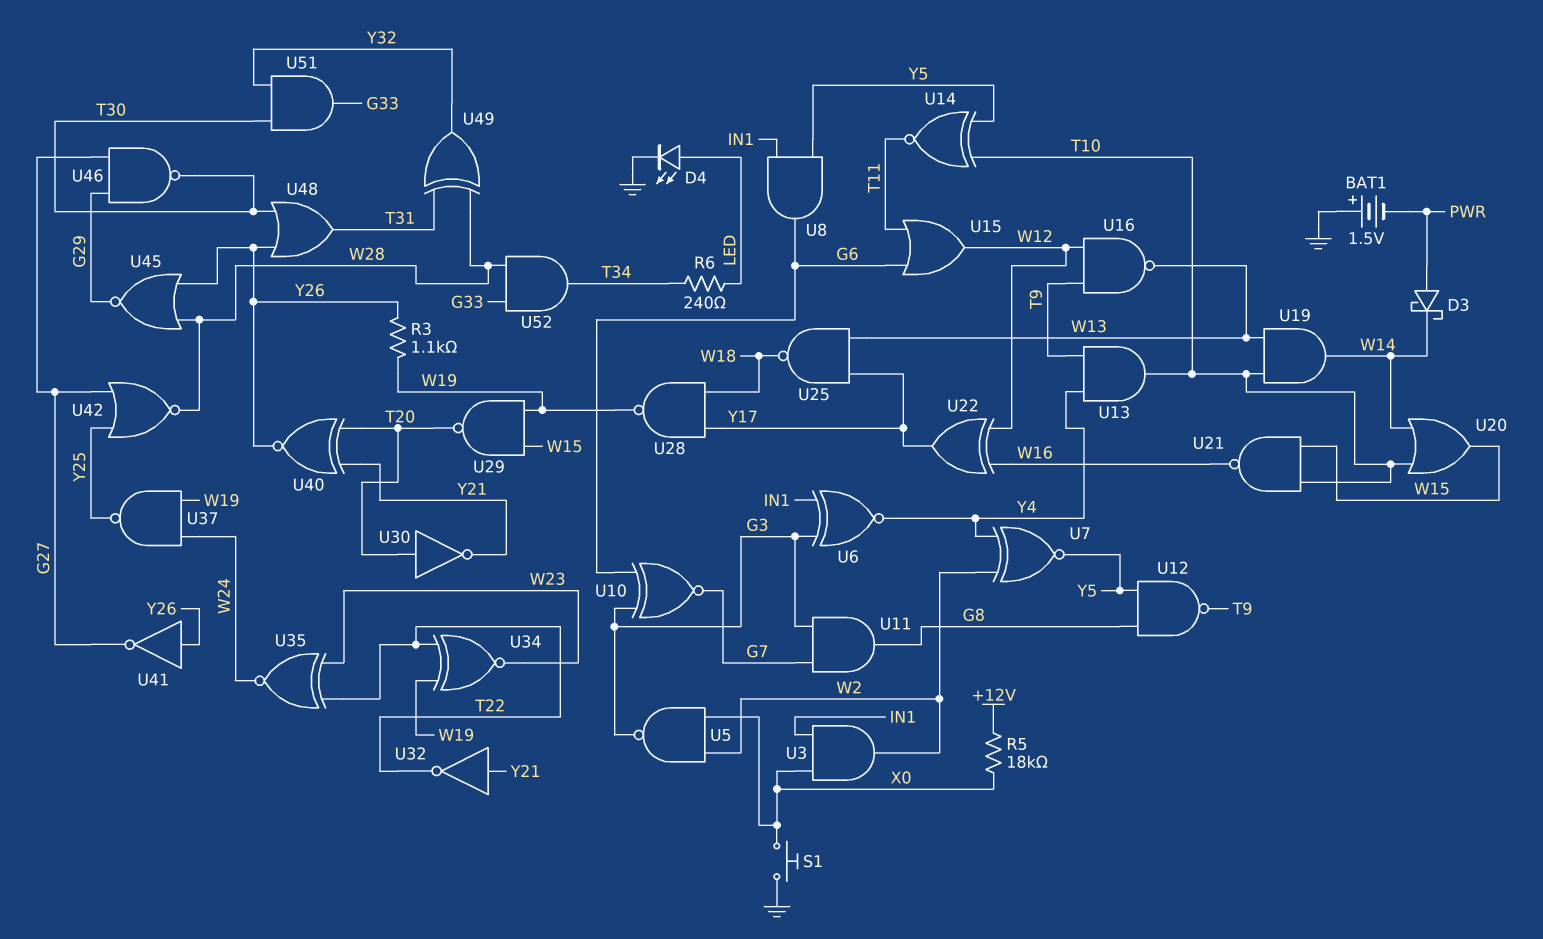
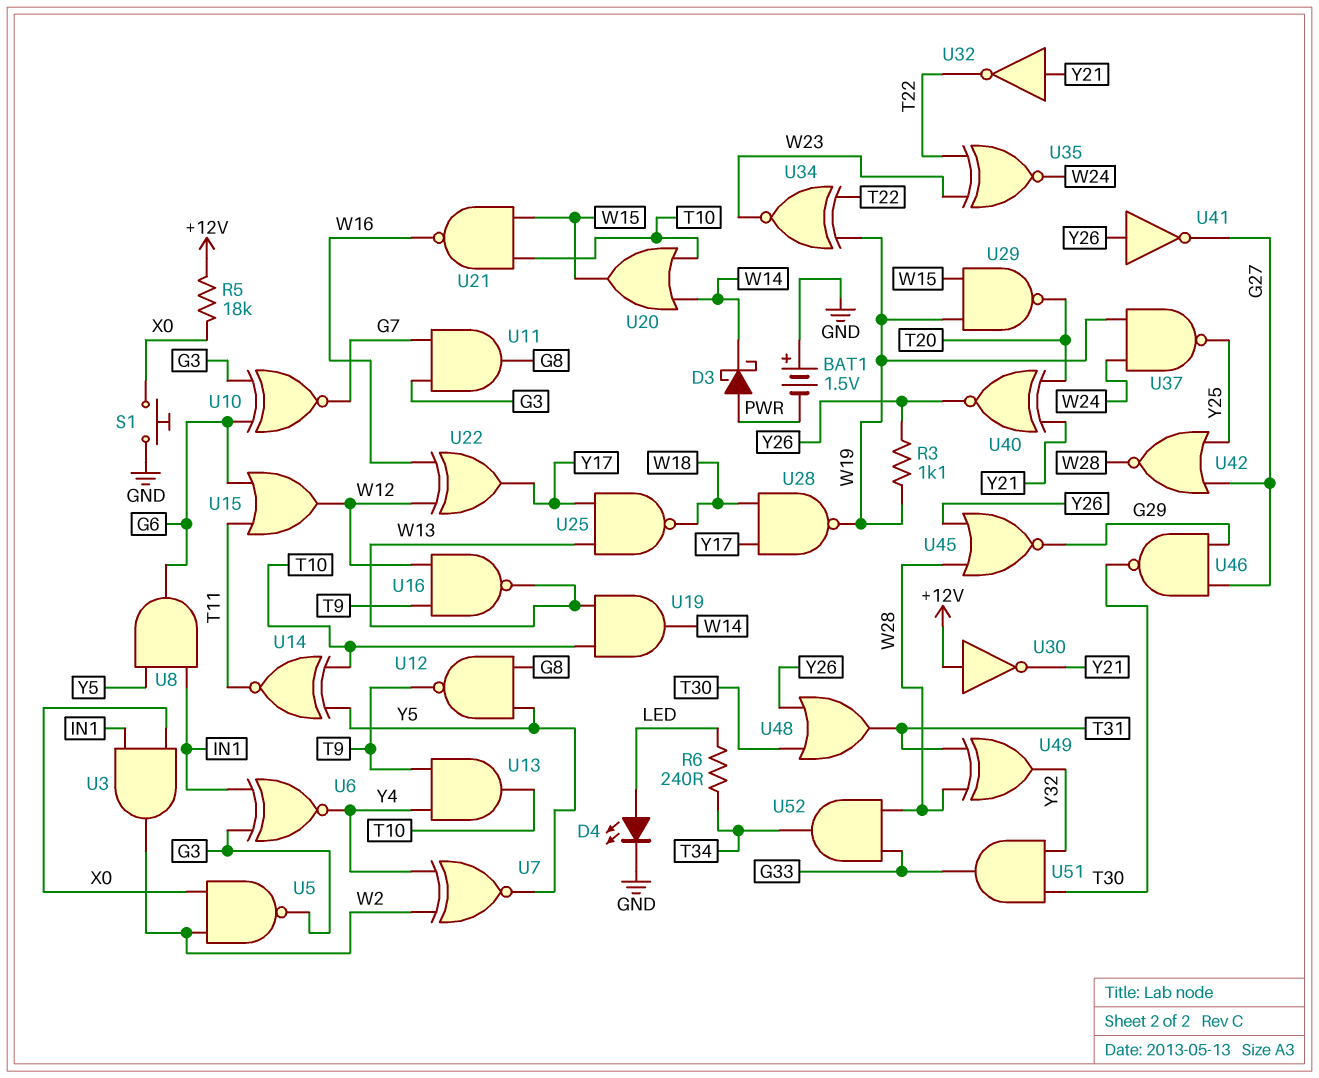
U30: NOT (in T20, out Y21) -> NOT (in +12V, out Y21)

